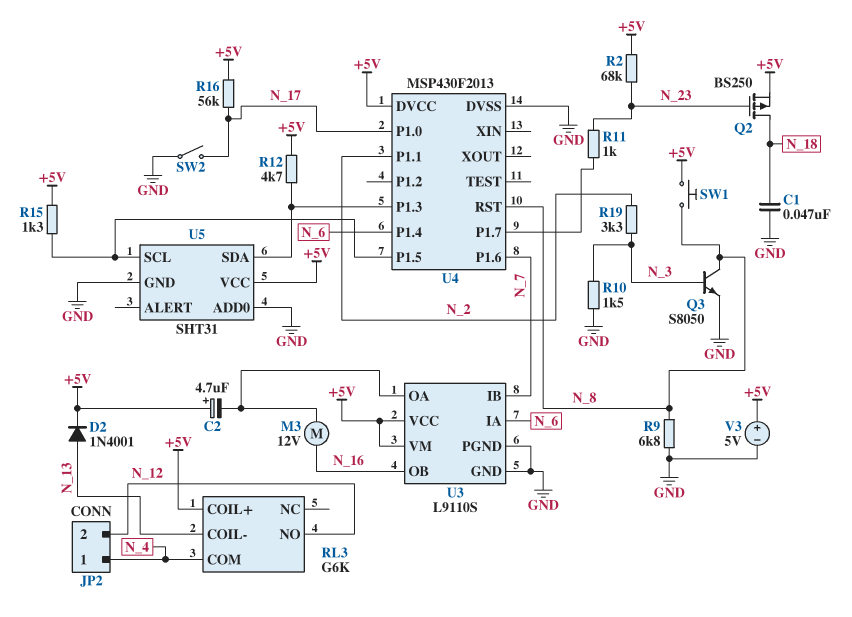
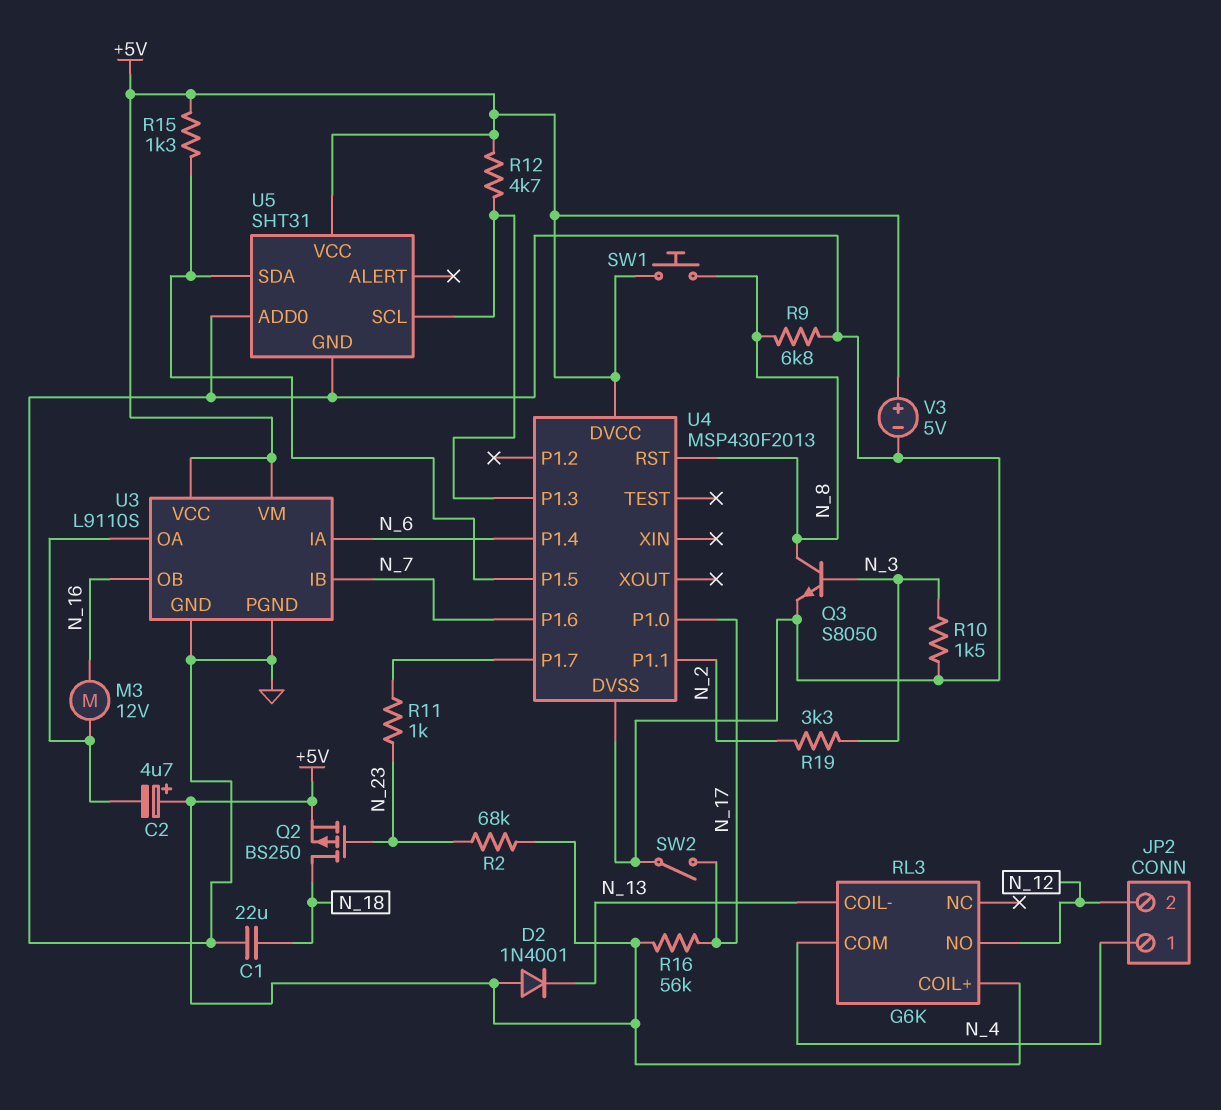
C1: 47nF (GND, N_18) -> 22uF (GND, N_18)
D2: diode 1N4001 (A N_13, K +5V) -> diode 1N4001 (A +5V, K N_13)
U5 pin SCL: U4/P1.5 -> U4/P1.3
U5 pin SDA: U4/P1.3 -> U4/P1.5

